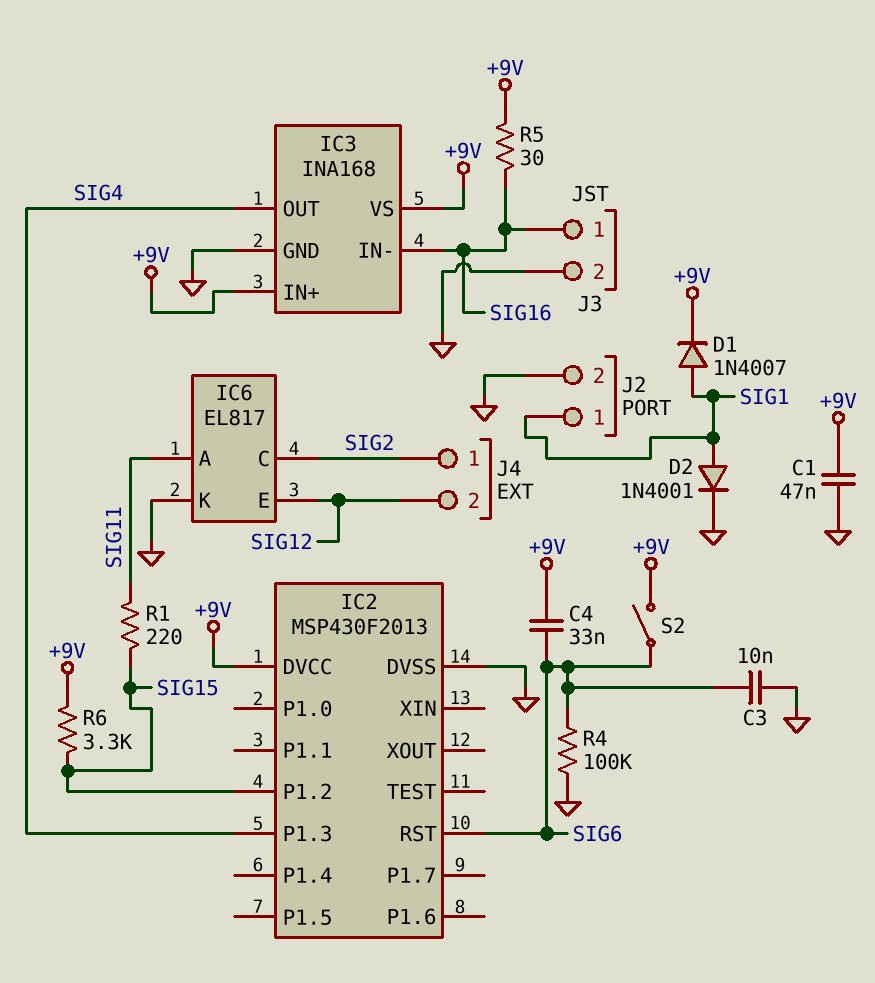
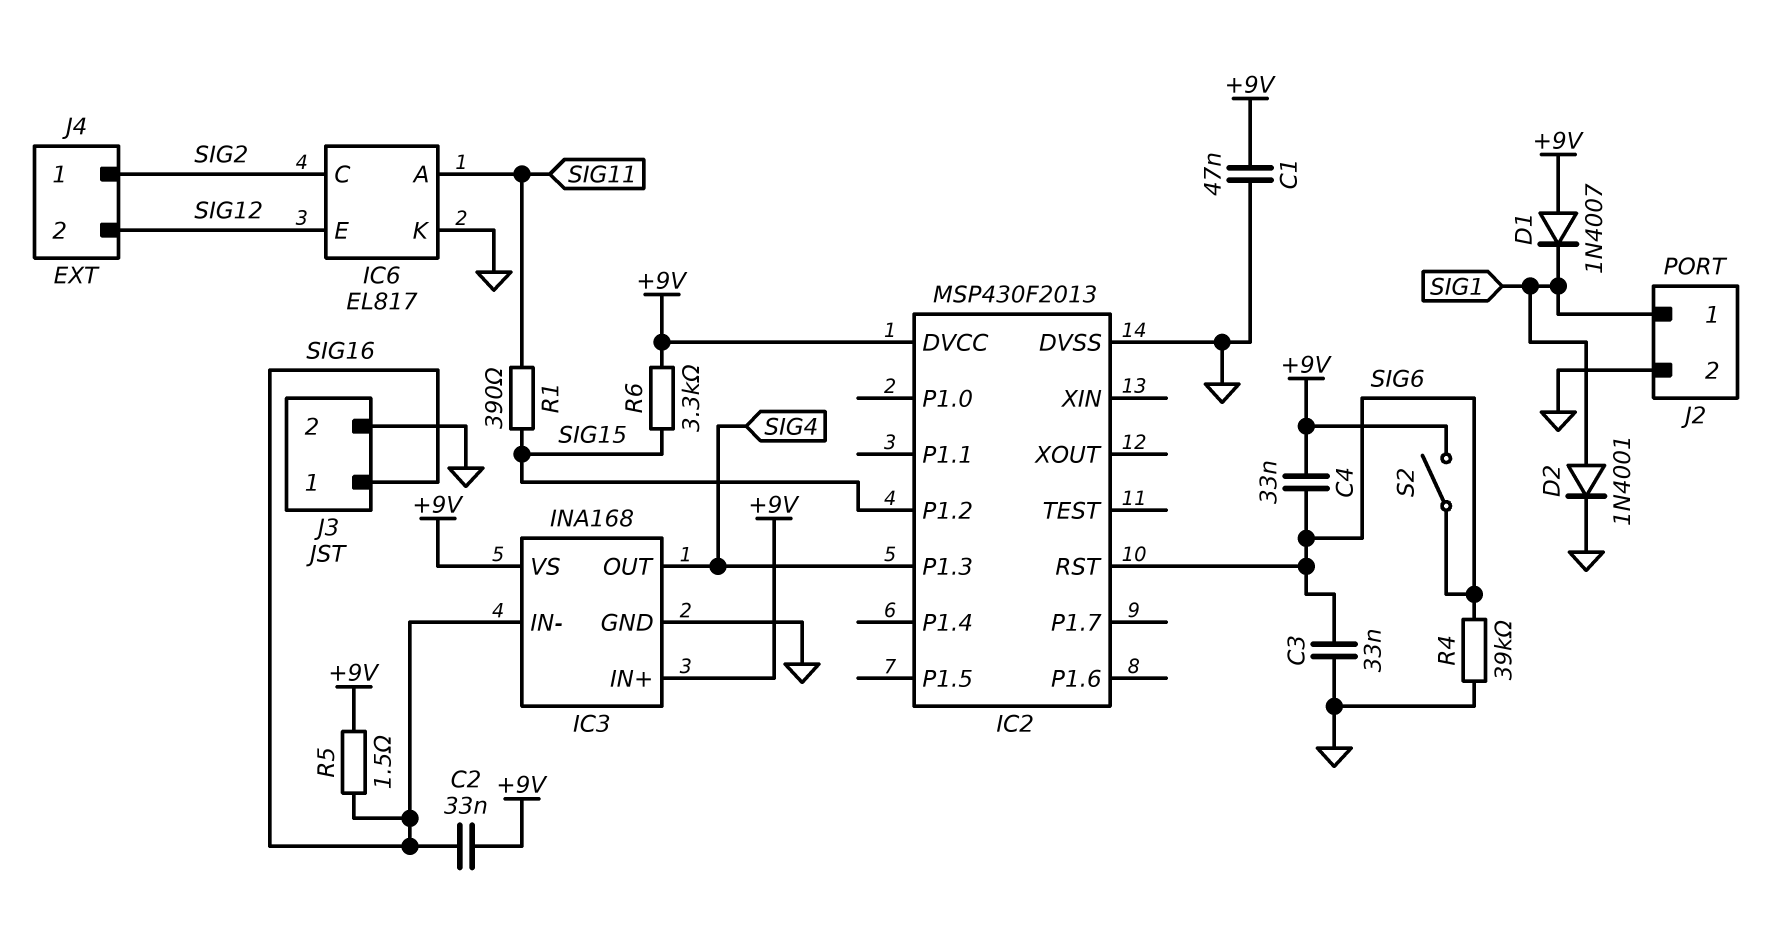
C2: none -> 33nF (+9V, SIG16)
C3: 10nF (GND, SIG6) -> 33nF (GND, SIG6)
D1: diode 1N4007 (A SIG1, K +9V) -> diode 1N4007 (A +9V, K SIG1)
R1: 220 (SIG11, SIG15) -> 390 (SIG11, SIG15)
R4: 100k (GND, SIG6) -> 39k (GND, SIG6)
R5: 30 (+9V, SIG16) -> 1.5 (+9V, SIG16)

